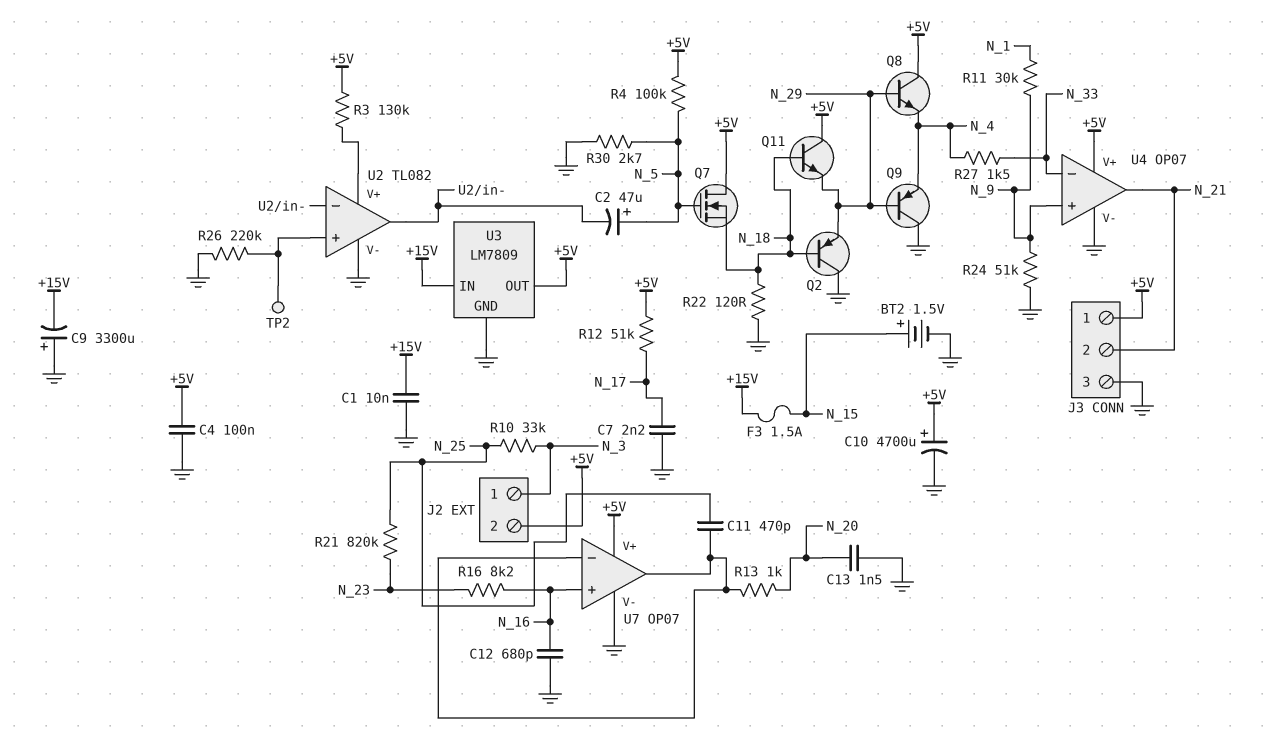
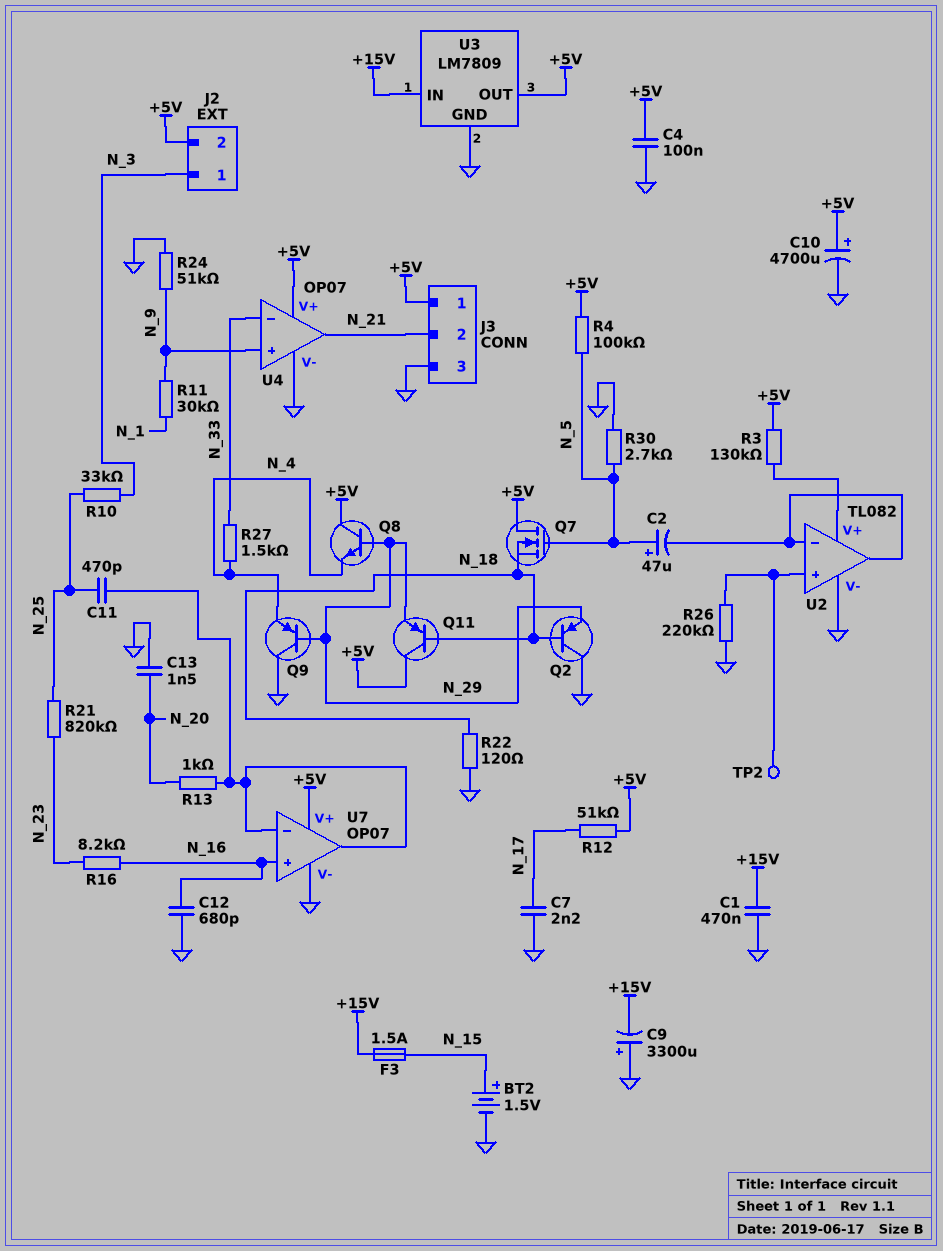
C1: 10nF (+15V, GND) -> 470nF (+15V, GND)
Q11: NPN (B N_18, C +5V, E N_29) -> PNP (B N_18, C +5V, E N_29)

